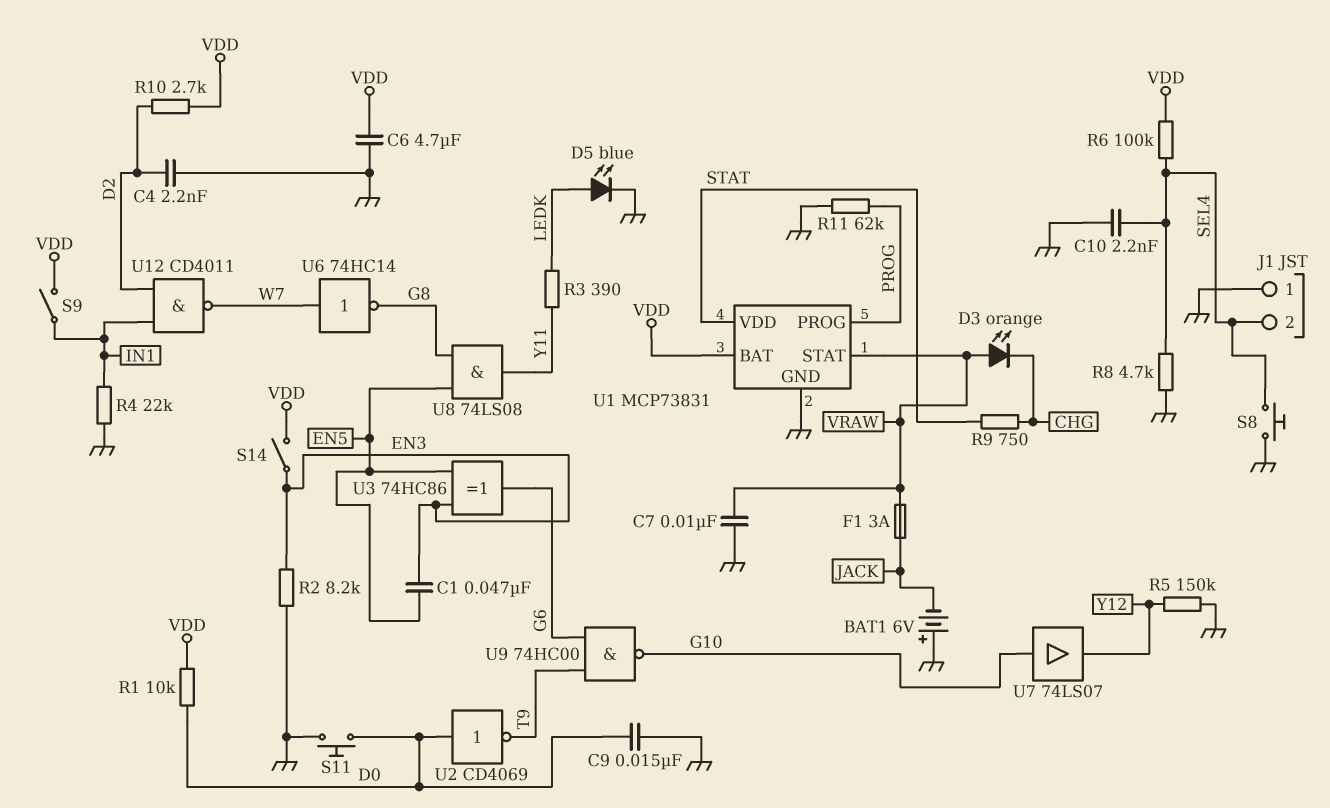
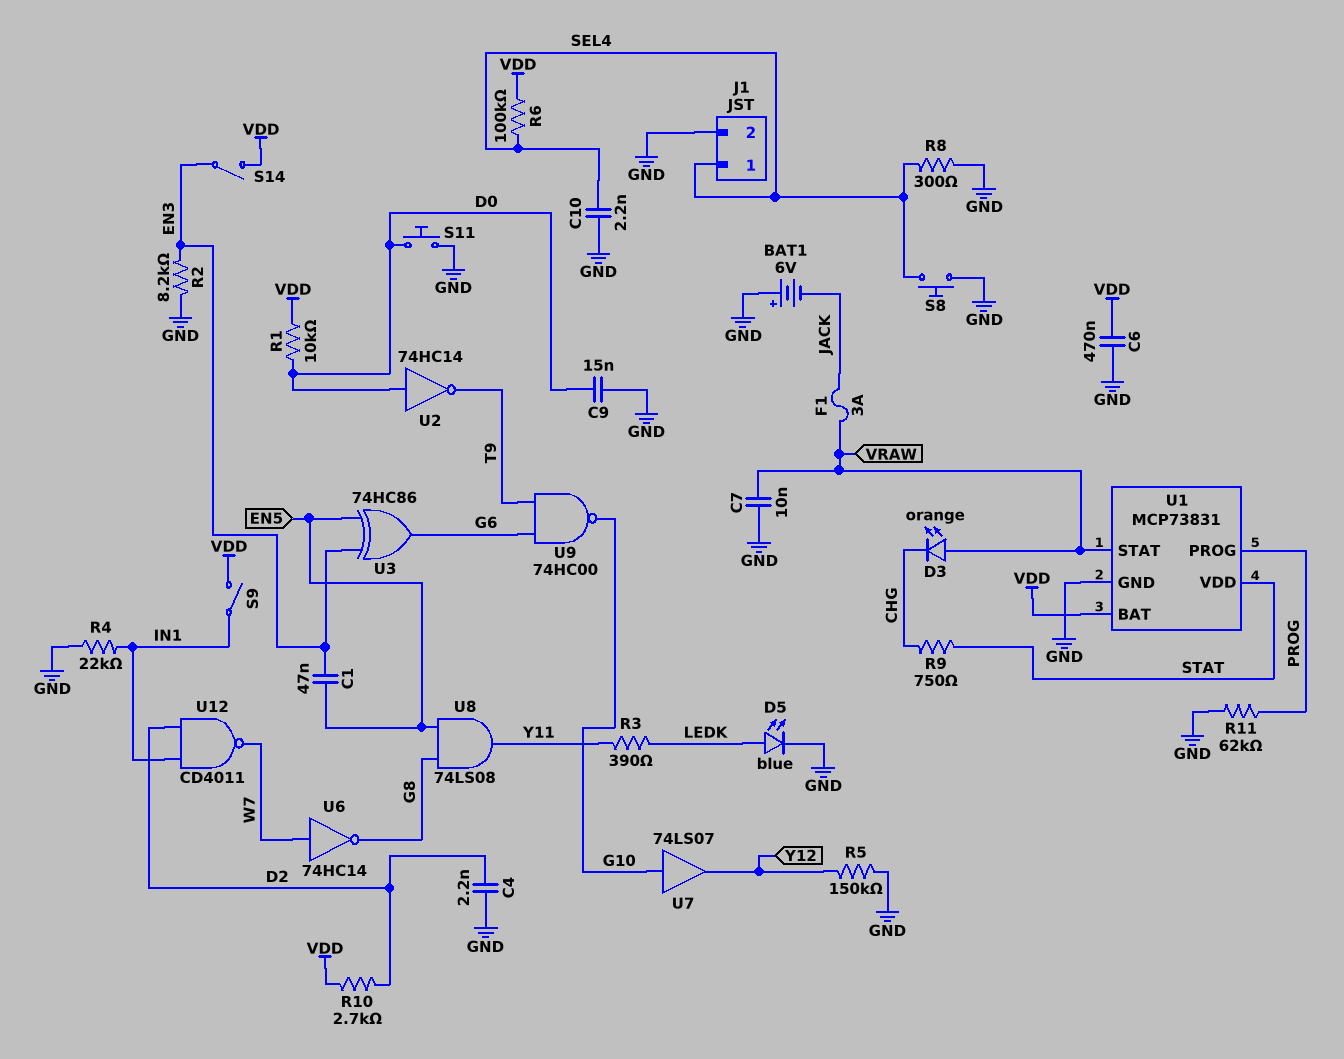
C6: 4.7uF (GND, VDD) -> 470nF (GND, VDD)
J1 pin 1: GND -> SEL4
J1 pin 2: SEL4 -> GND
R8: 4.7k (GND, SEL4) -> 300 (GND, SEL4)
U2: NOT CD4069 (in D0, out T9) -> NOT 74HC14 (in D0, out T9)

